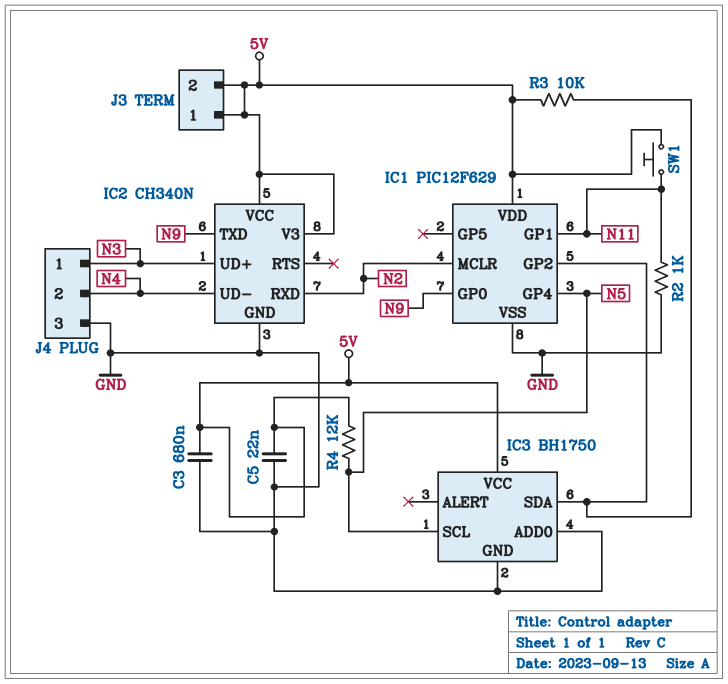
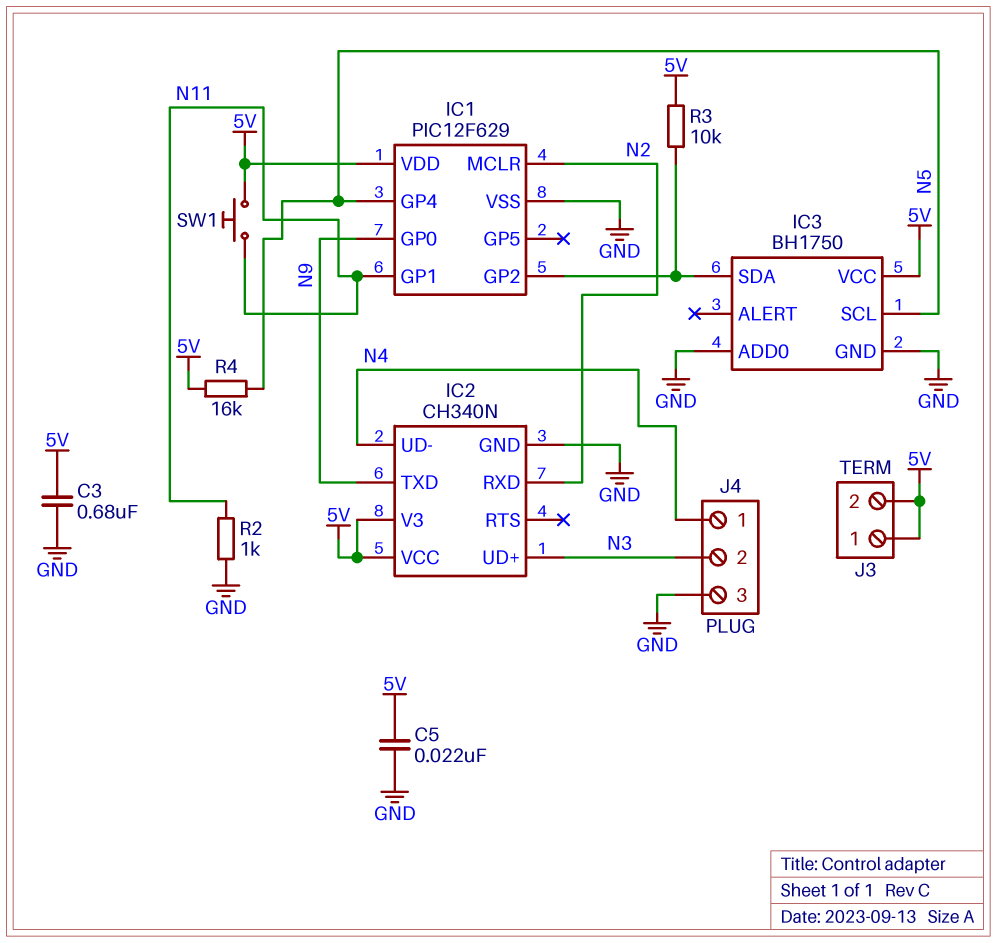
J4 pin 1: N3 -> N4
J4 pin 2: N4 -> N3
R4: 12k (5V, N5) -> 16k (5V, N5)

